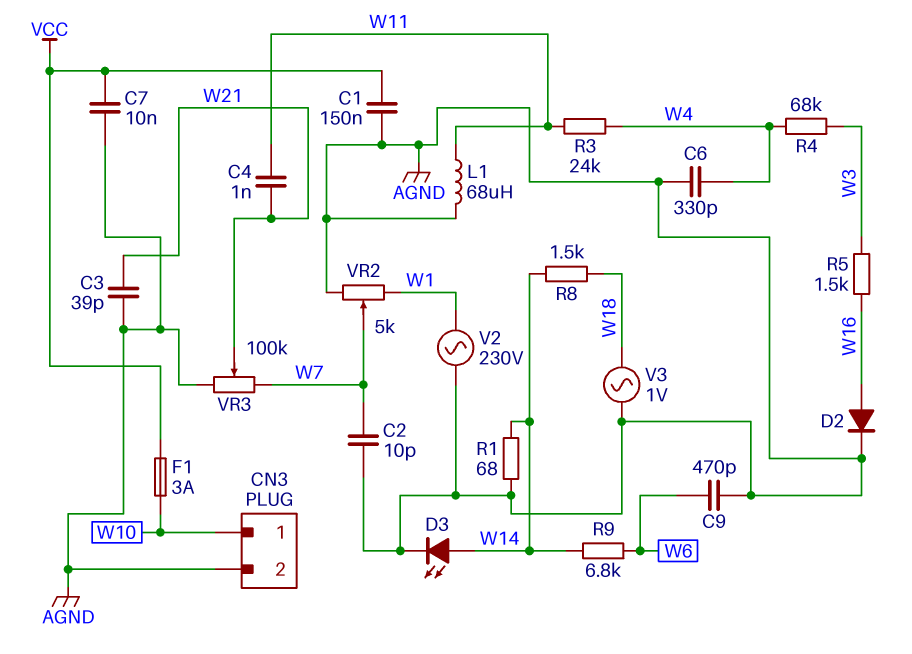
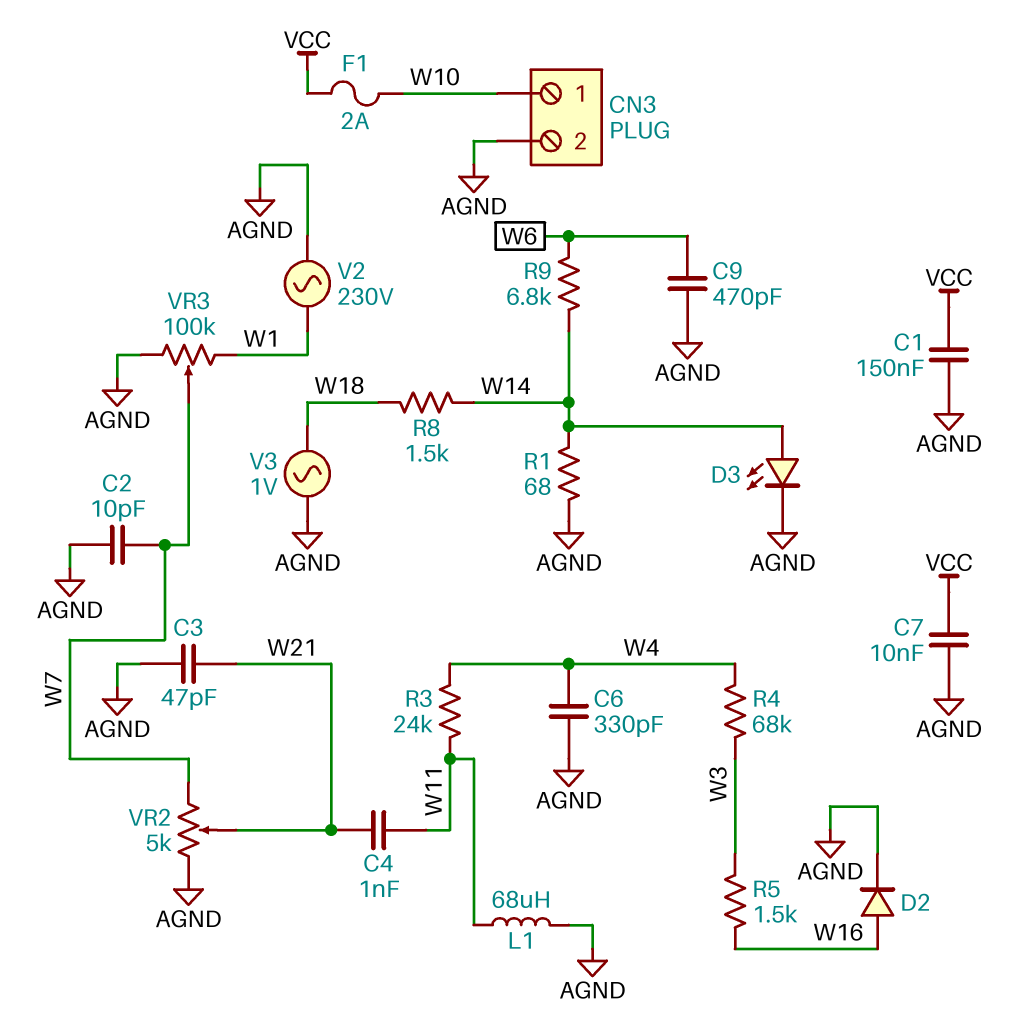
C3: 39pF (AGND, W21) -> 47pF (AGND, W21)
F1: 3A (VCC, W10) -> 2A (VCC, W10)
VR2: 5k (AGND, W1, wiper W7) -> 5k (AGND, W7, wiper W21)
VR3: 100k (AGND, W7, wiper W21) -> 100k (AGND, W1, wiper W7)

